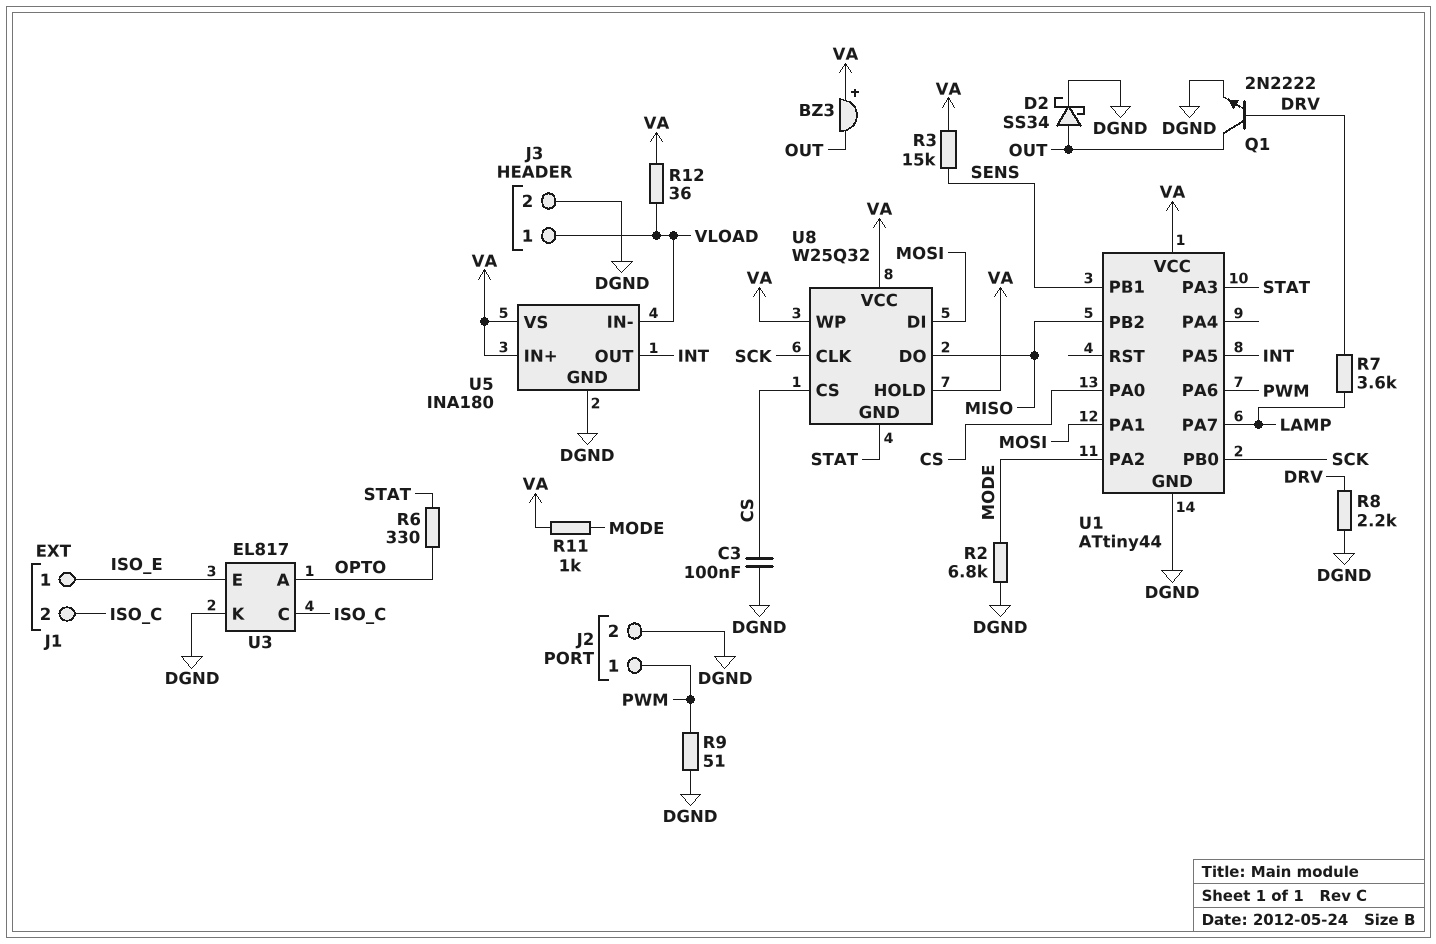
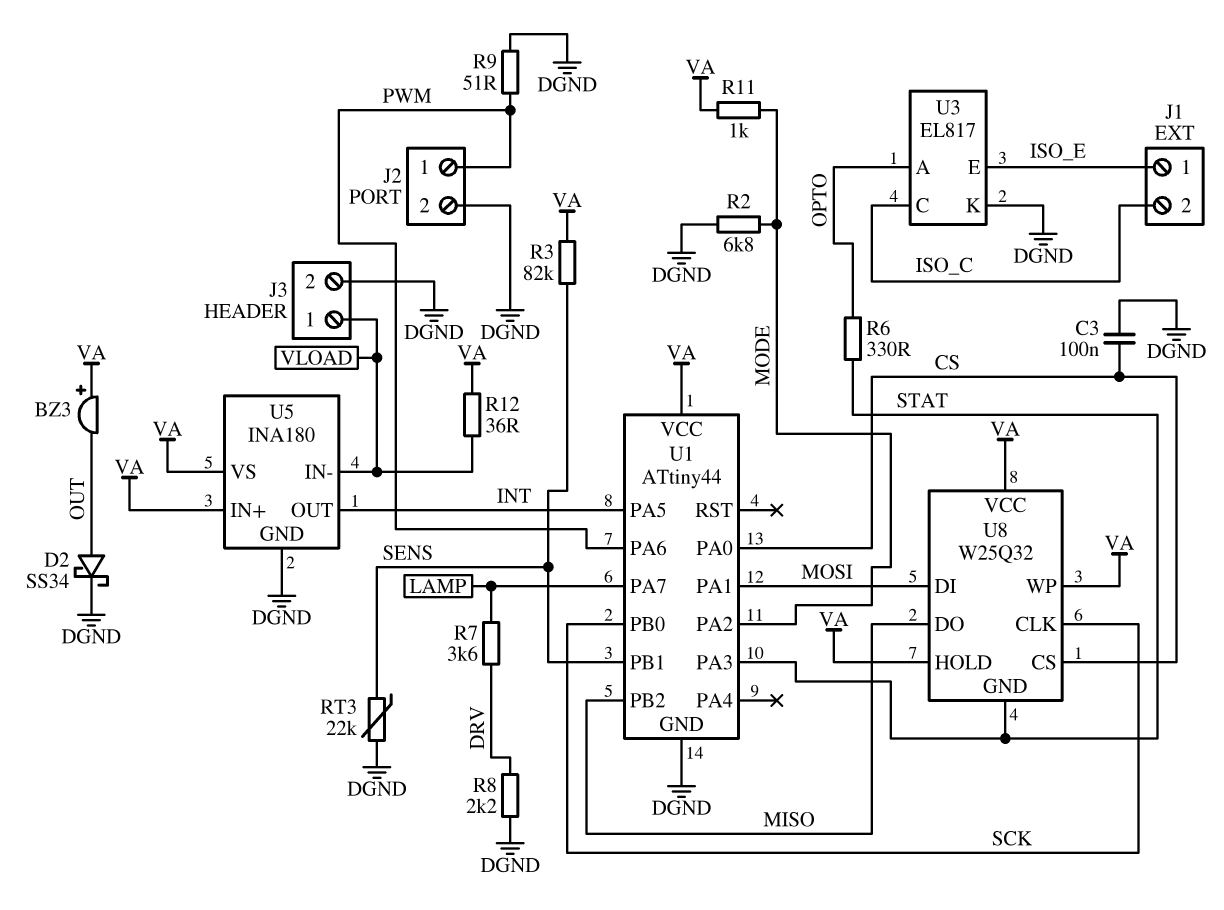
Q1: NPN 2N2222 (B DRV, C OUT, E DGND) -> none
R3: 15k (SENS, VA) -> 82k (SENS, VA)
RT3: none -> 22k (DGND, SENS)

